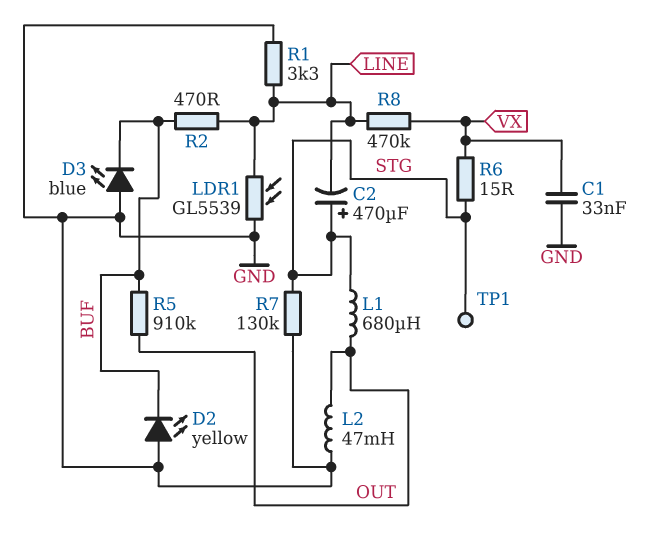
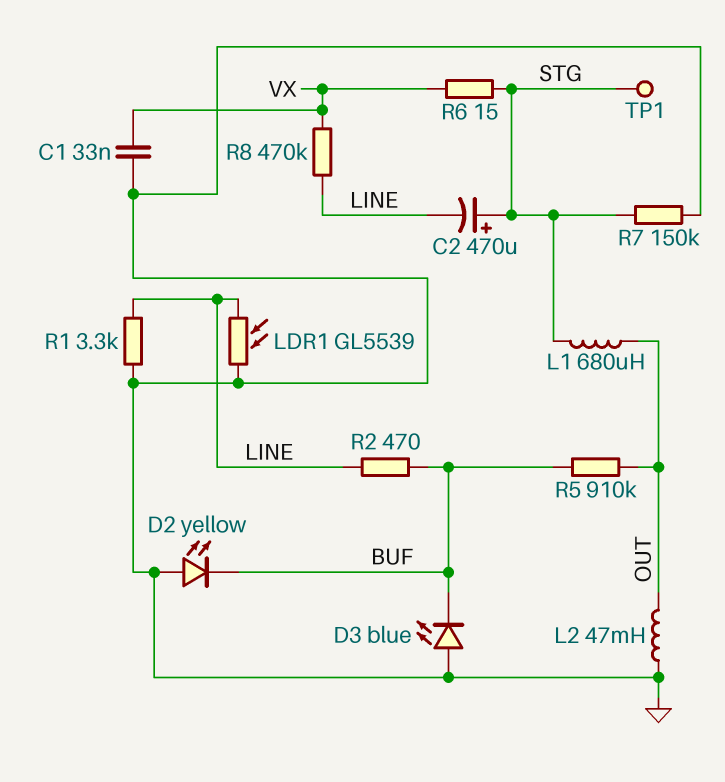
R7: 130k (GND, STG) -> 150k (GND, STG)

